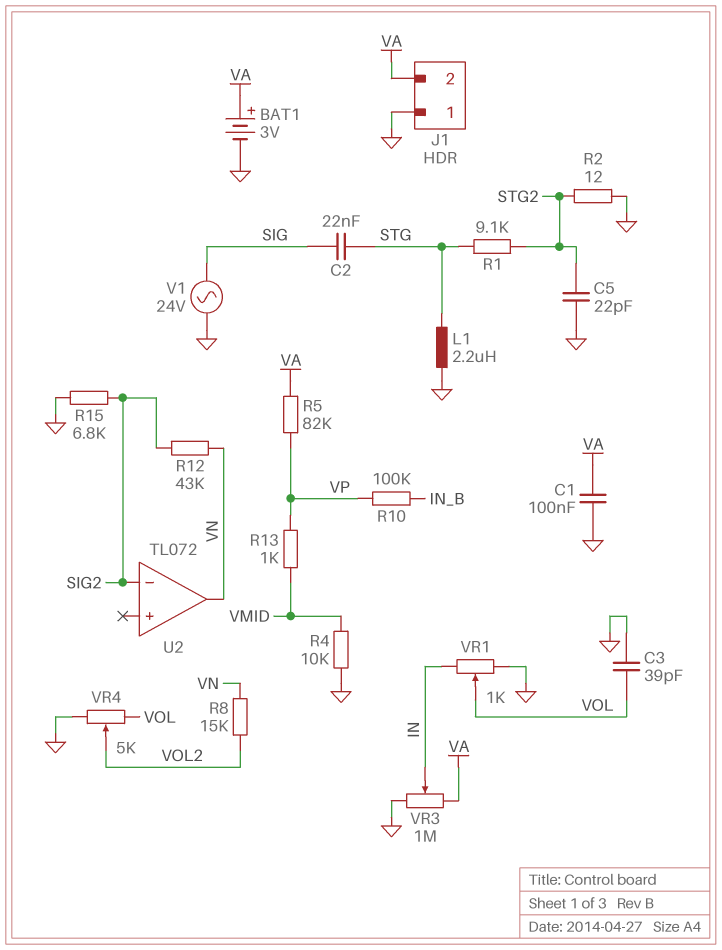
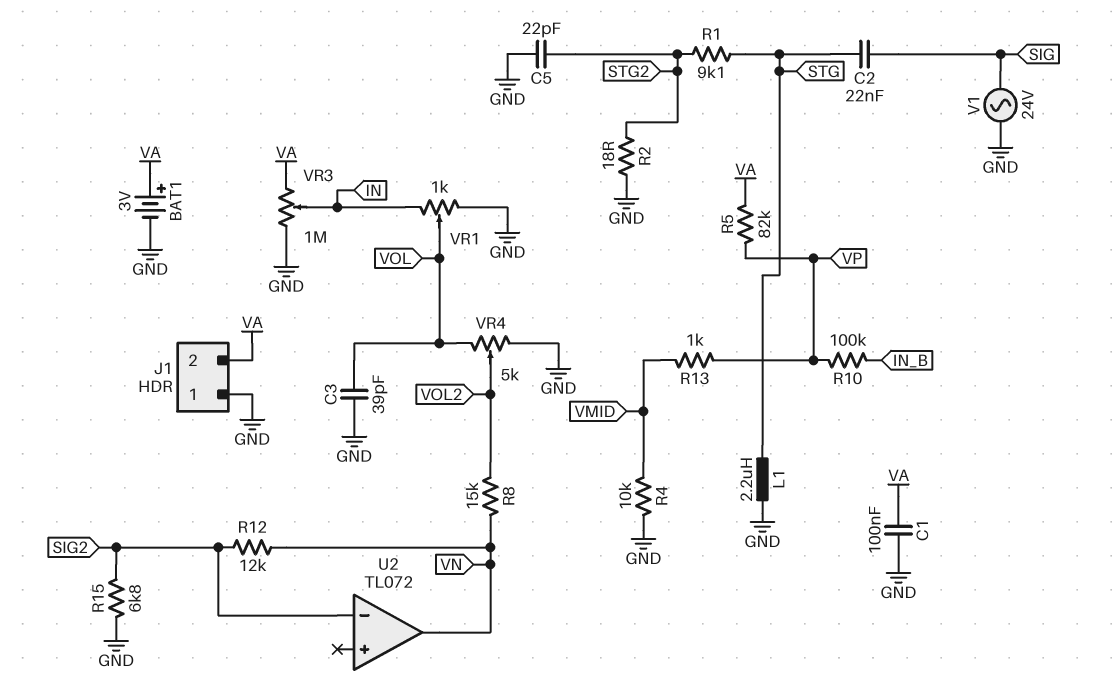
R2: 12 (GND, STG2) -> 18 (GND, STG2)
R12: 43k (SIG2, VN) -> 12k (SIG2, VN)

